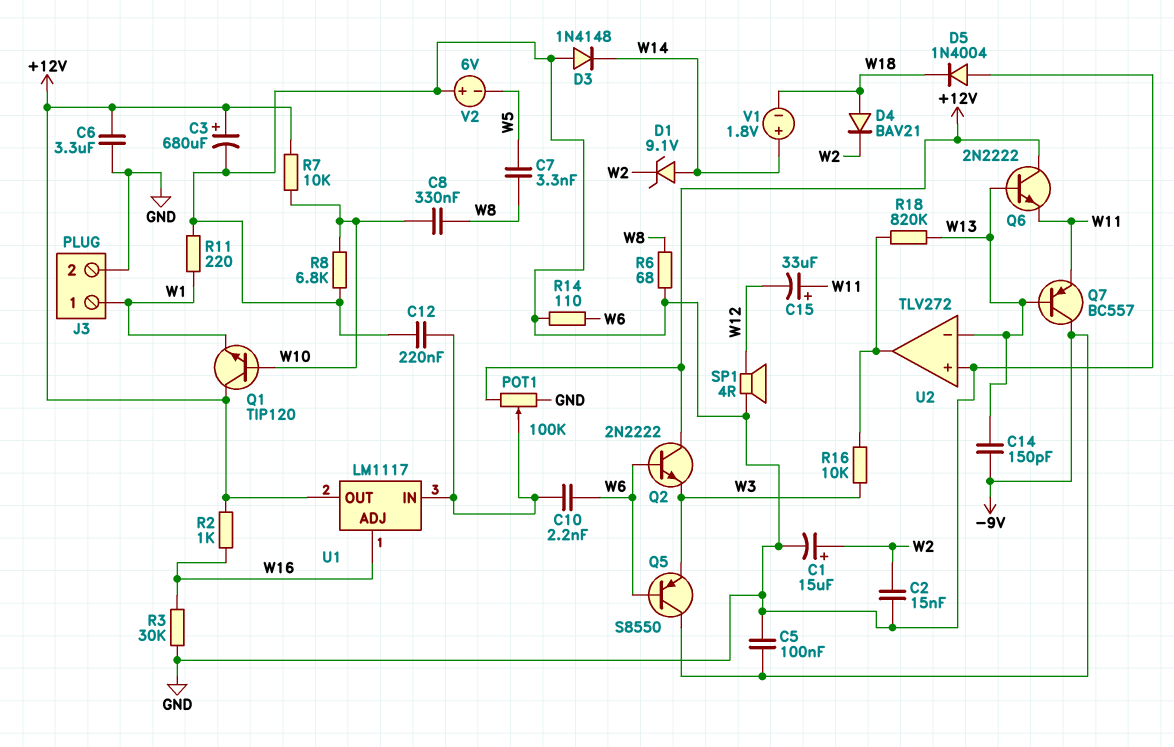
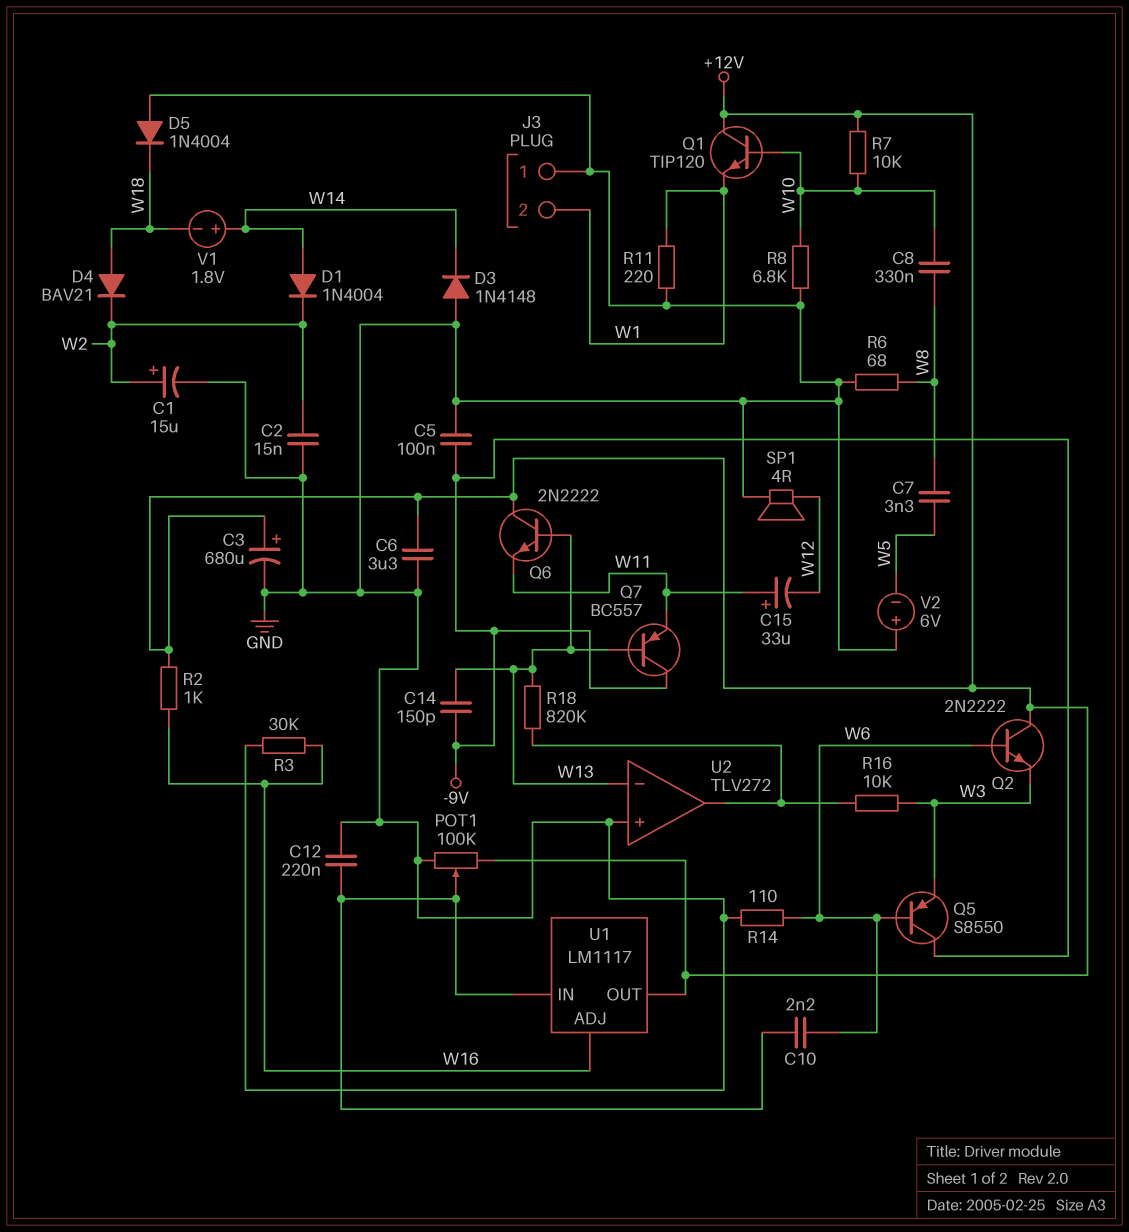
D1: zener 9.1V (A W14, K W2) -> diode 1N4004 (A W14, K W2)
J3 pin 1: W1 -> GND
J3 pin 2: GND -> W1

